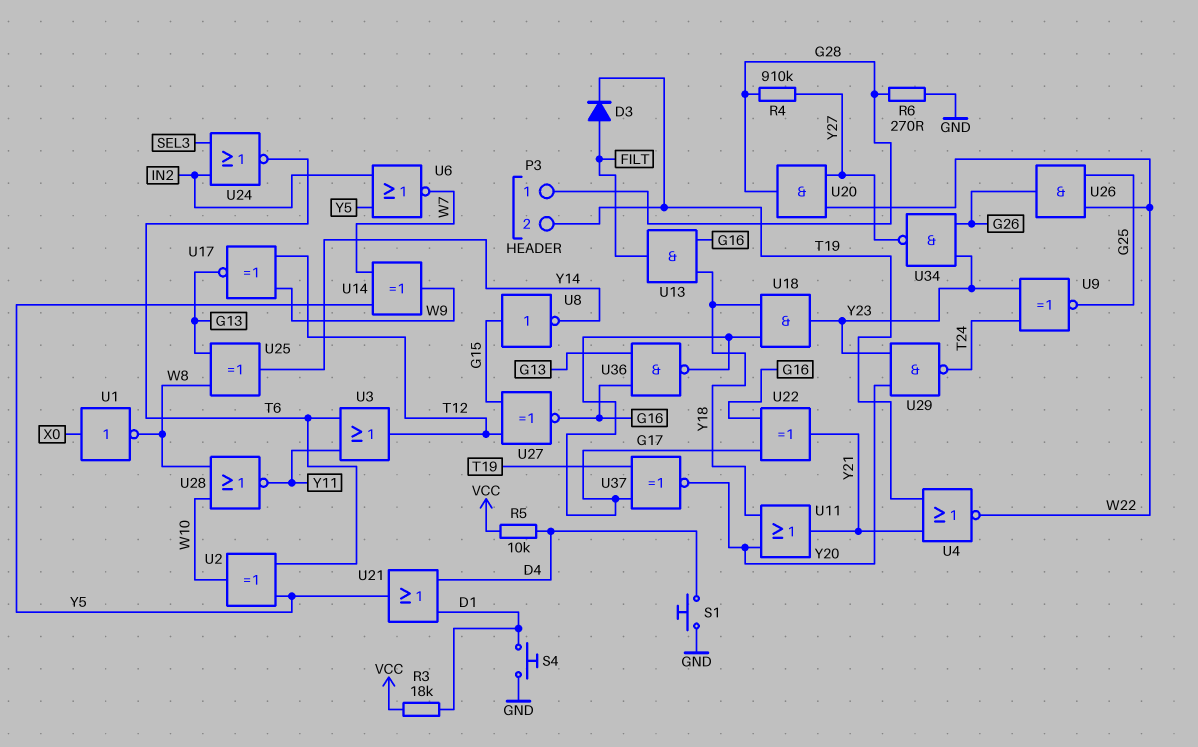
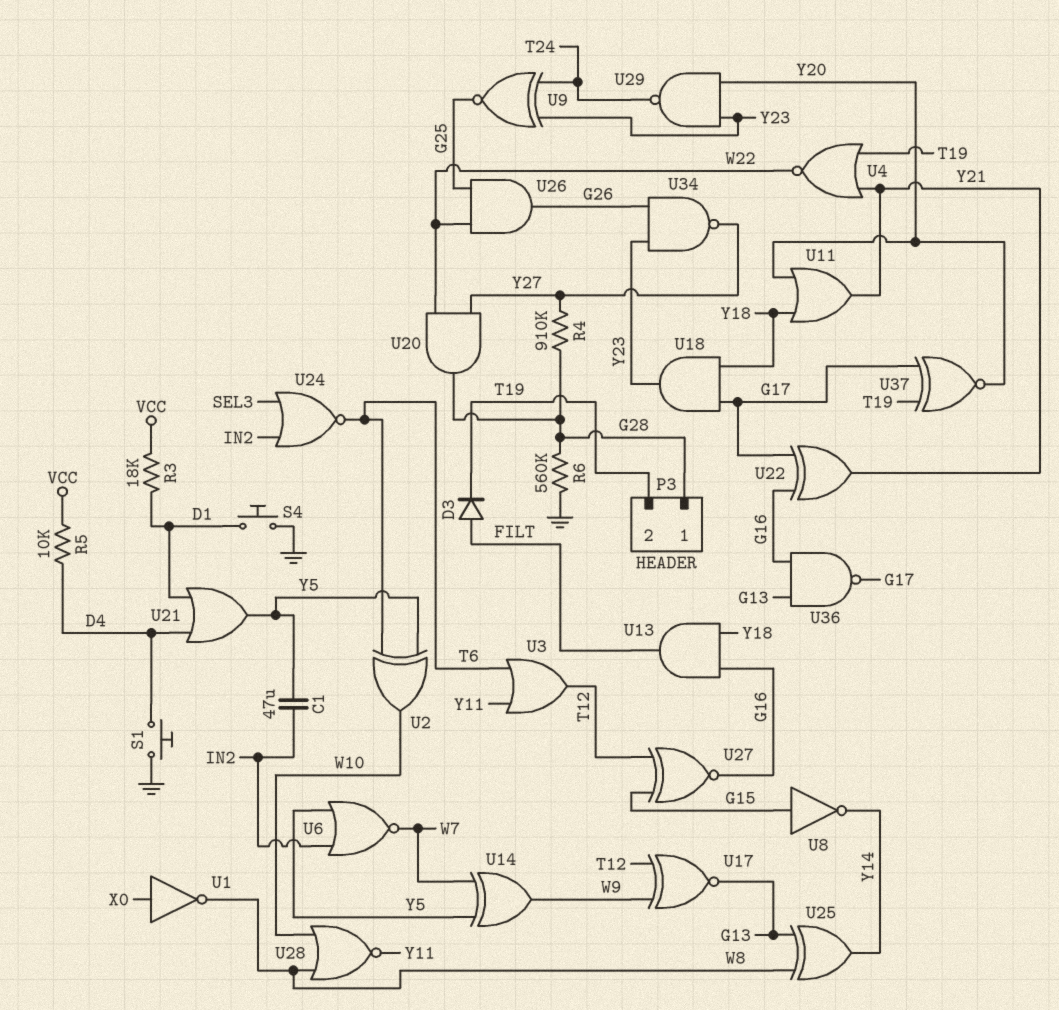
C1: none -> 47uF (IN2, Y5)
R6: 270 (G28, GND) -> 560k (G28, GND)

